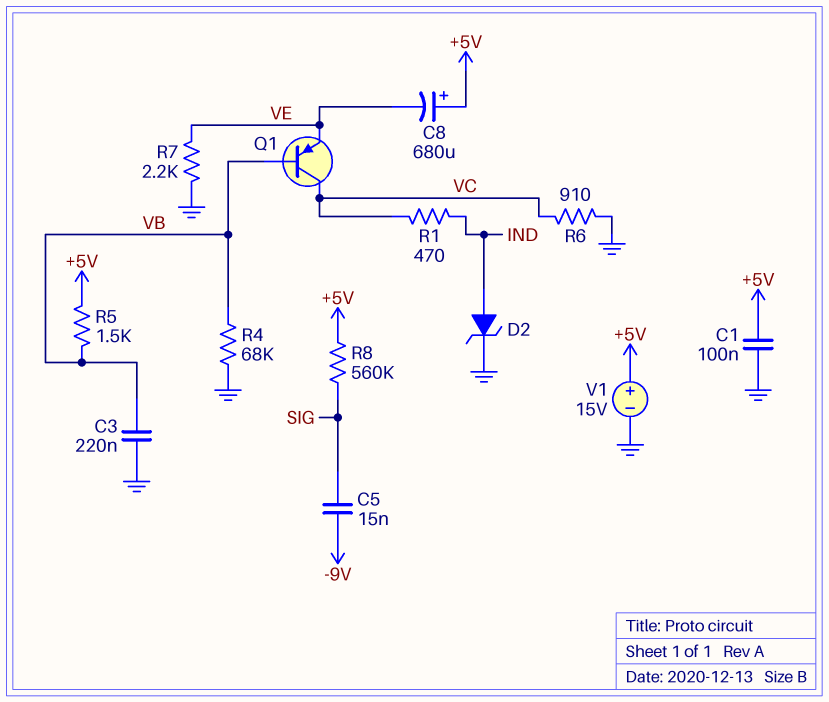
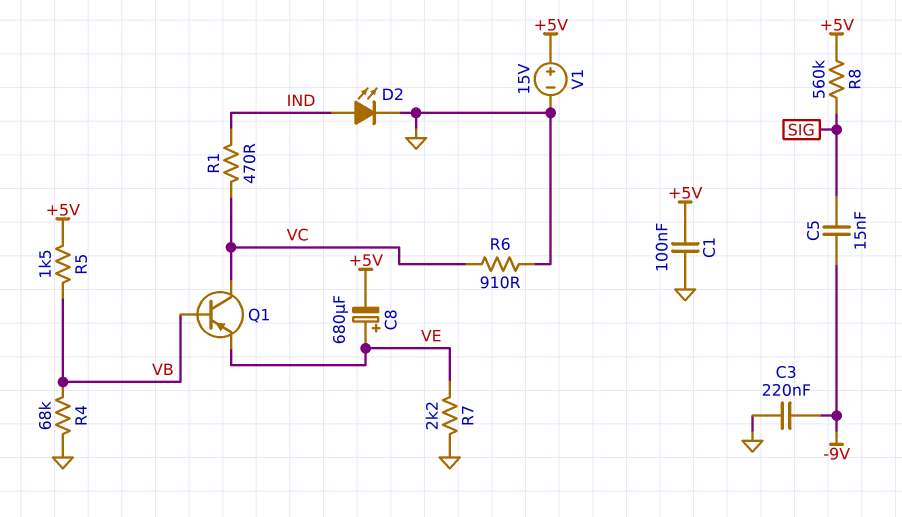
C3: 220nF (GND, VB) -> 220nF (-9V, GND)
C8: 680uF (plus +5V, minus VE) -> 680uF (plus VE, minus +5V)
D2: zener (A IND, K GND) -> LED (A IND, K GND)

